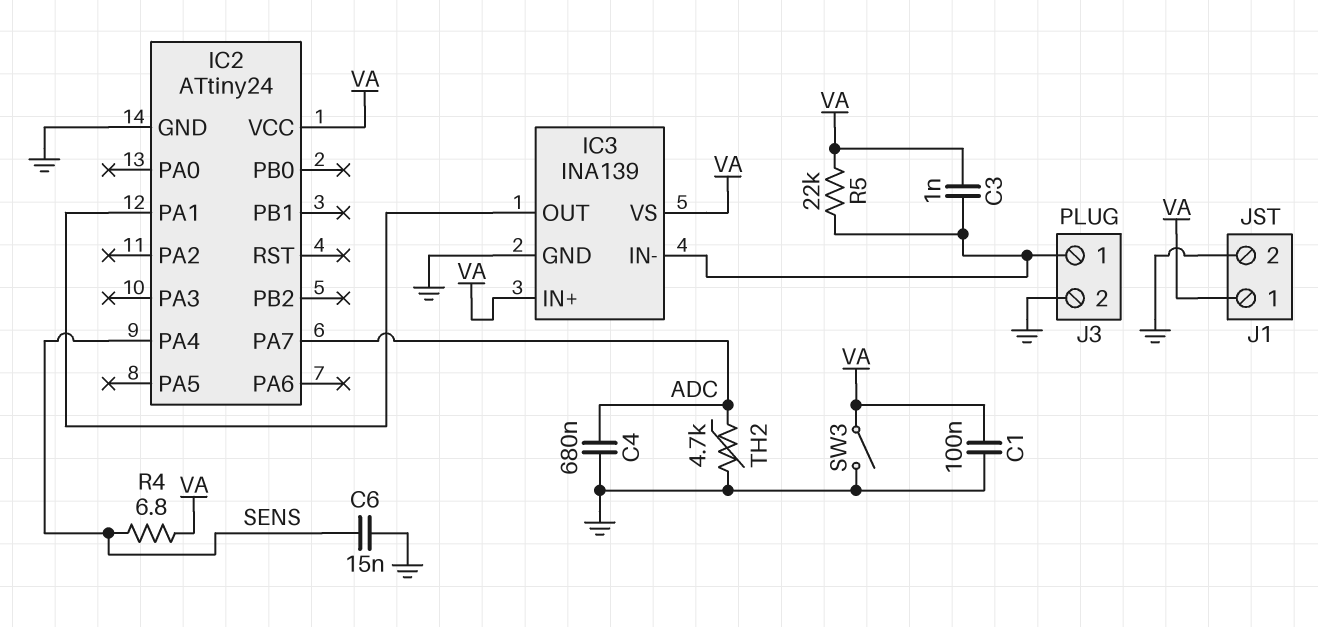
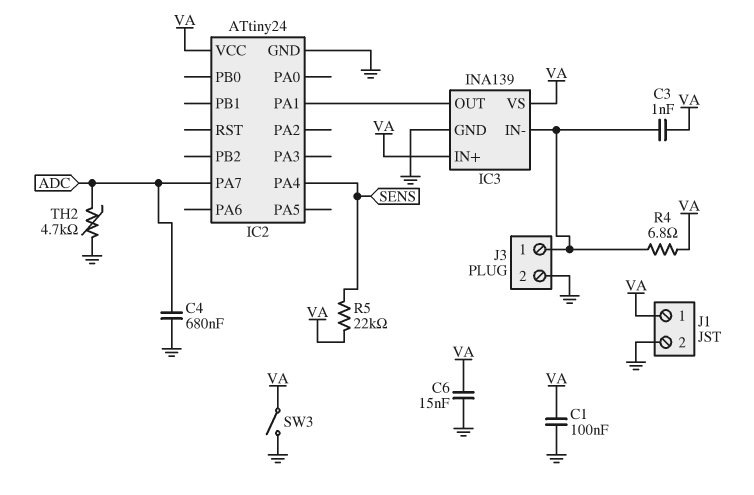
C6: 15nF (GND, SENS) -> 15nF (GND, VA)
R4: 6.8 (SENS, VA) -> 6.8 (IC3/IN-, VA)
R5: 22k (IC3/IN-, VA) -> 22k (SENS, VA)

